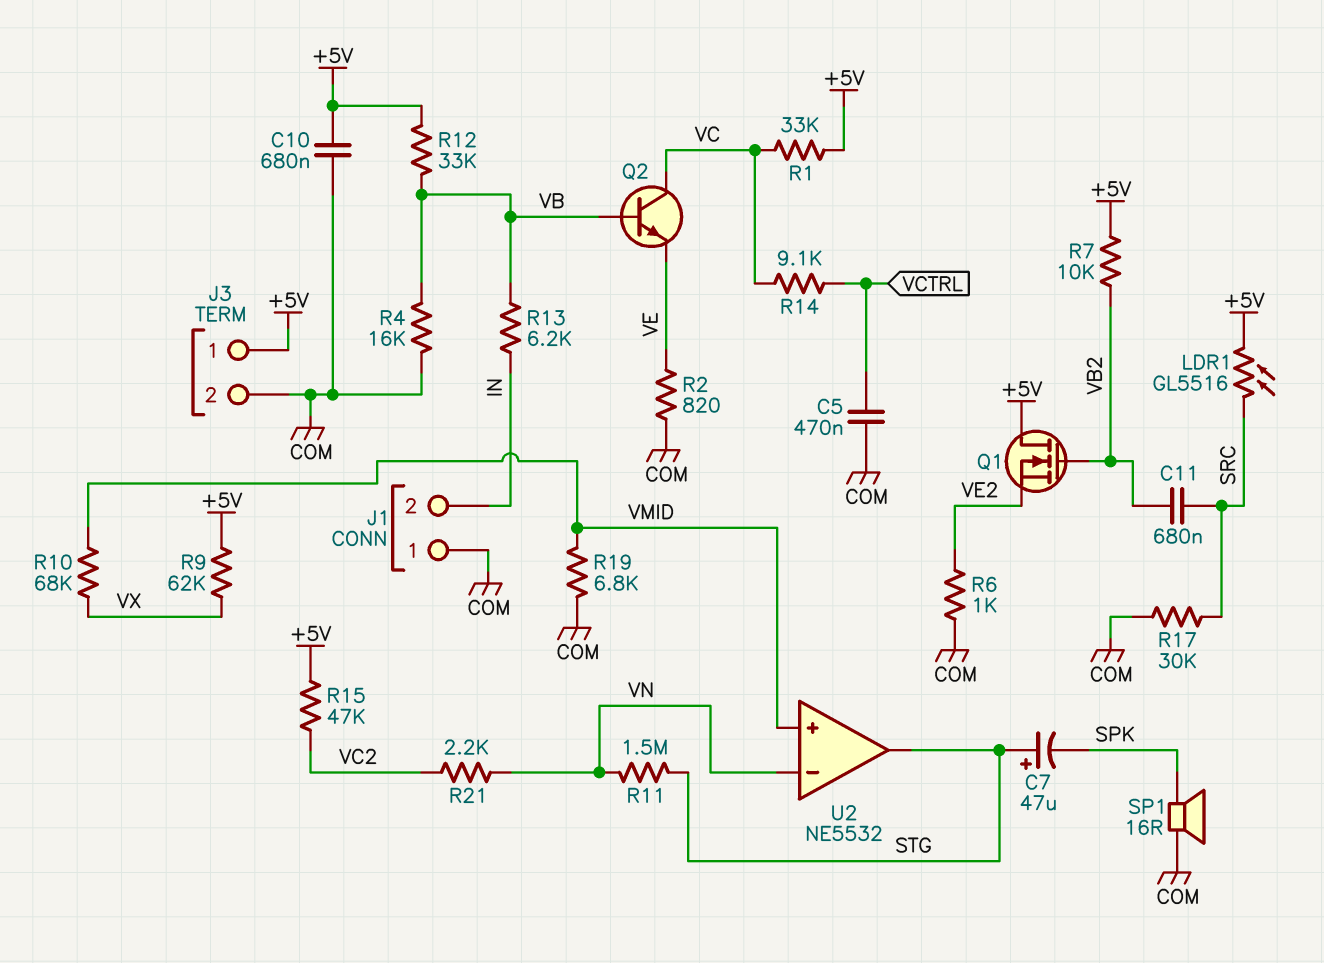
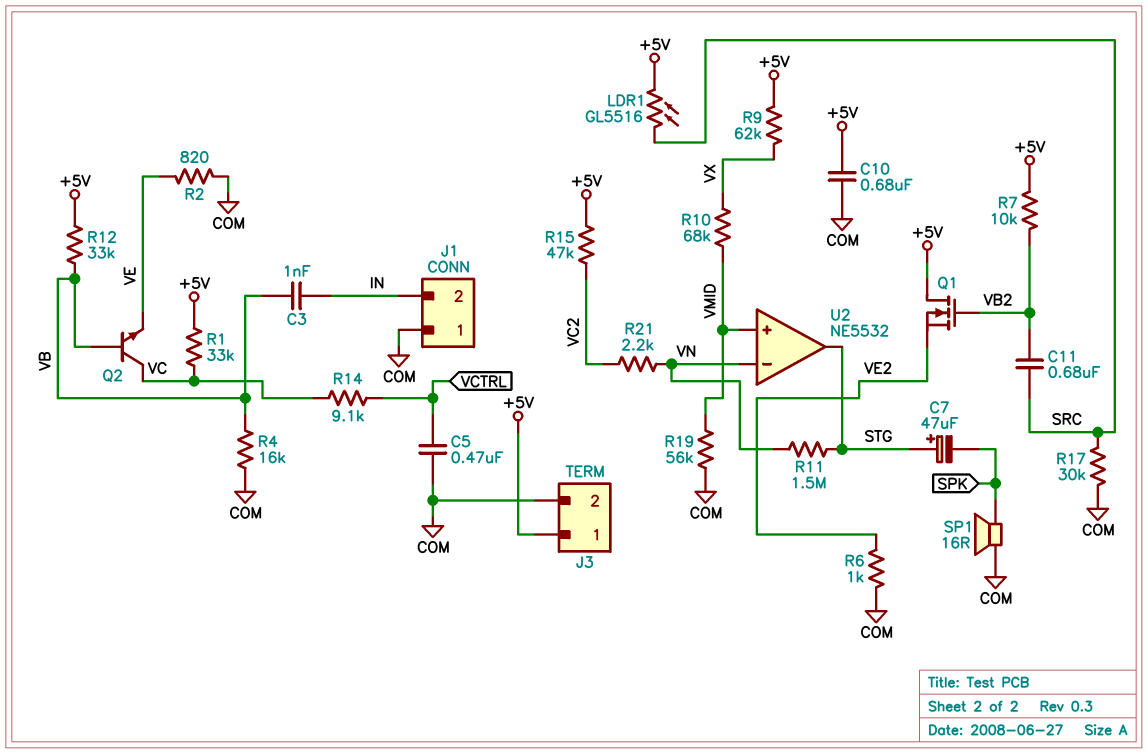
C3: none -> 1nF (IN, VB)
R13: 6.2k (IN, VB) -> none
R19: 6.8k (COM, VMID) -> 56k (COM, VMID)

